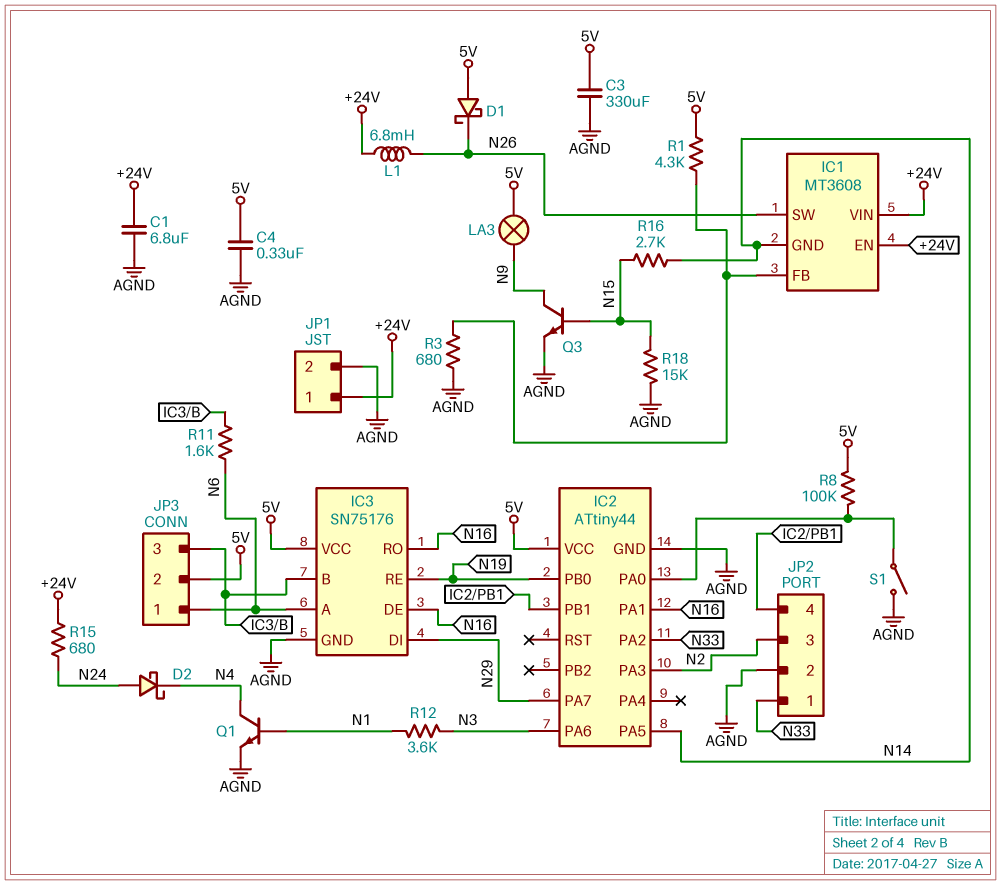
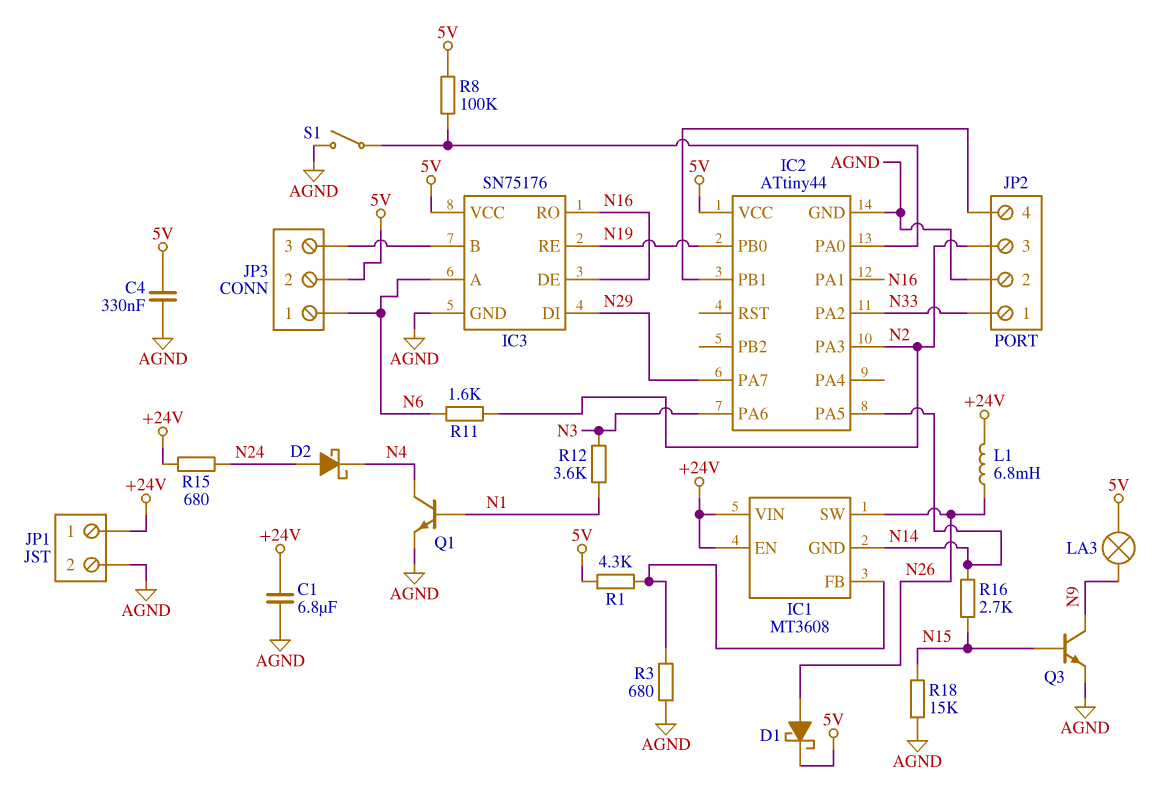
C3: 330uF (5V, AGND) -> none
D1: schottky (A 5V, K N26) -> schottky (A N26, K 5V)
R11: 1.6k (IC3/B, N6) -> 1.6k (N2, N6)

